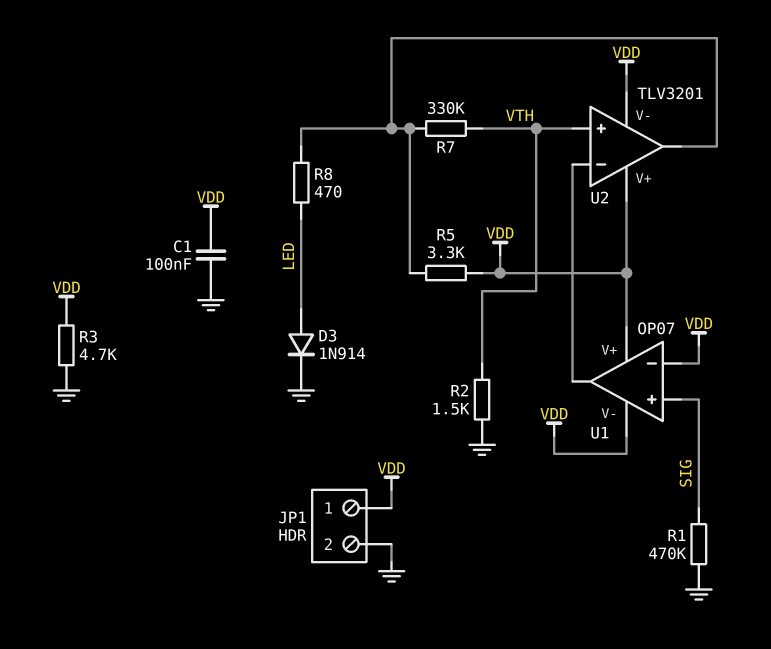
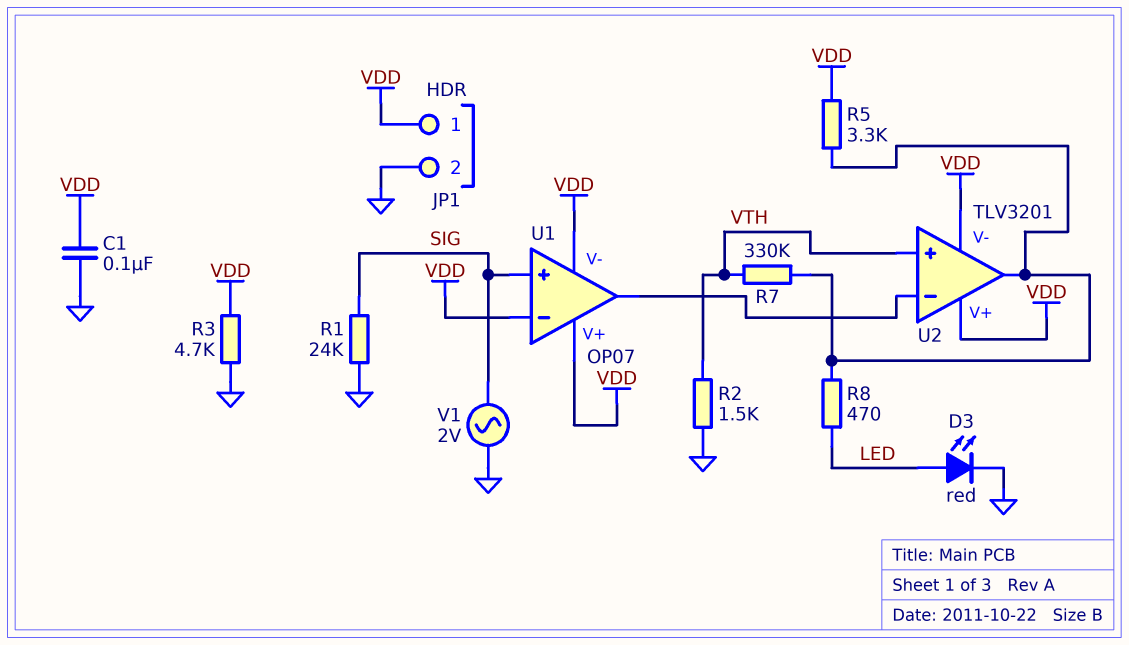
D3: diode 1N914 (A LED, K GND) -> LED red (A LED, K GND)
R1: 470k (GND, SIG) -> 24k (GND, SIG)
V1: none -> AC 2V (GND, SIG)

